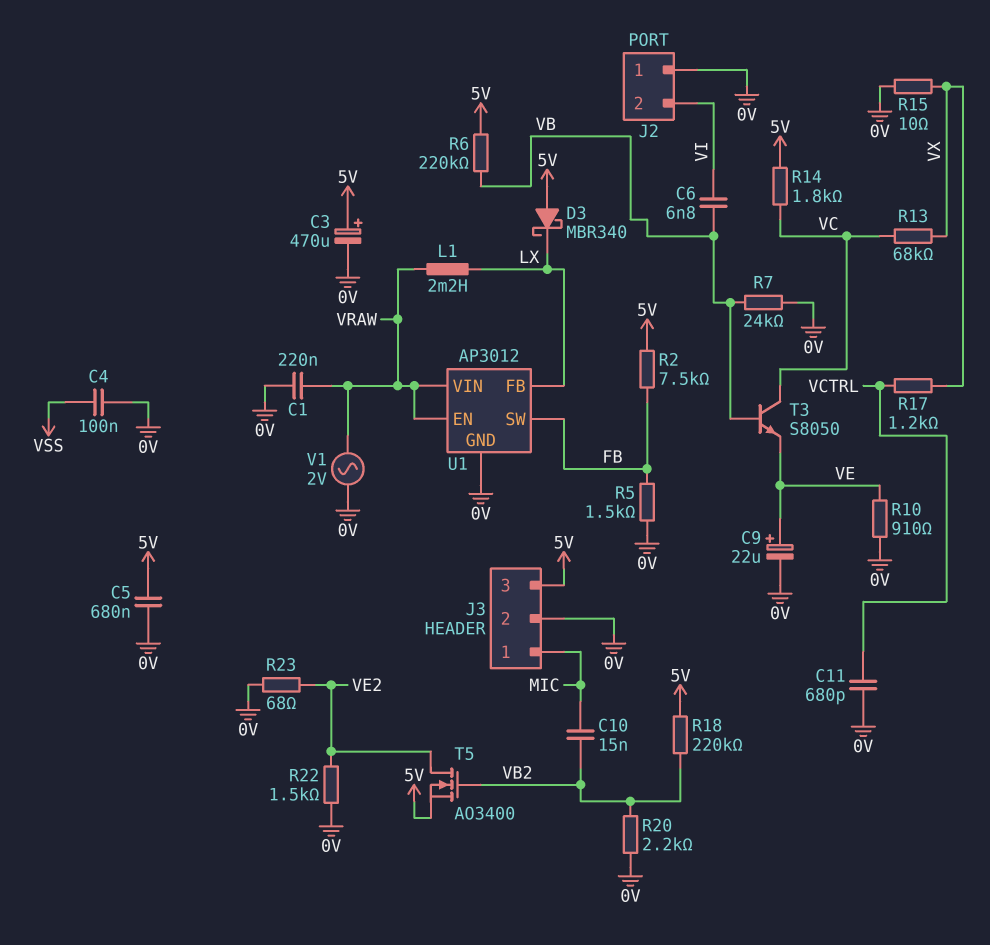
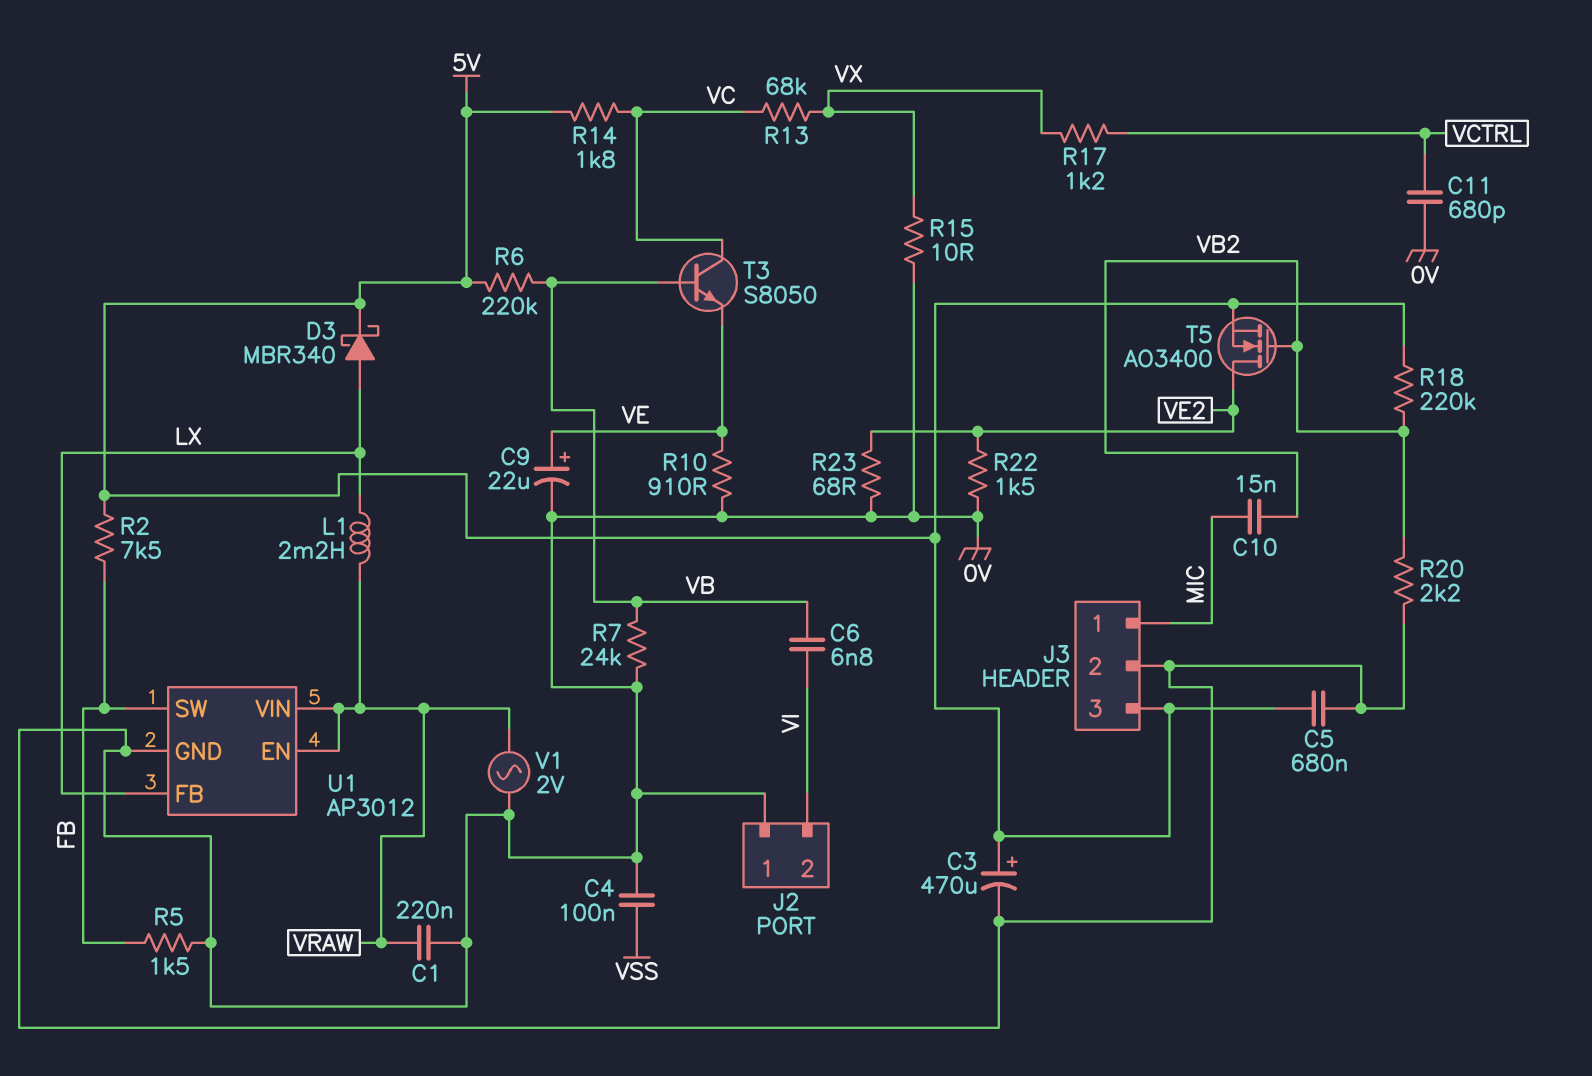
D3: schottky MBR340 (A 5V, K LX) -> schottky MBR340 (A LX, K 5V)

